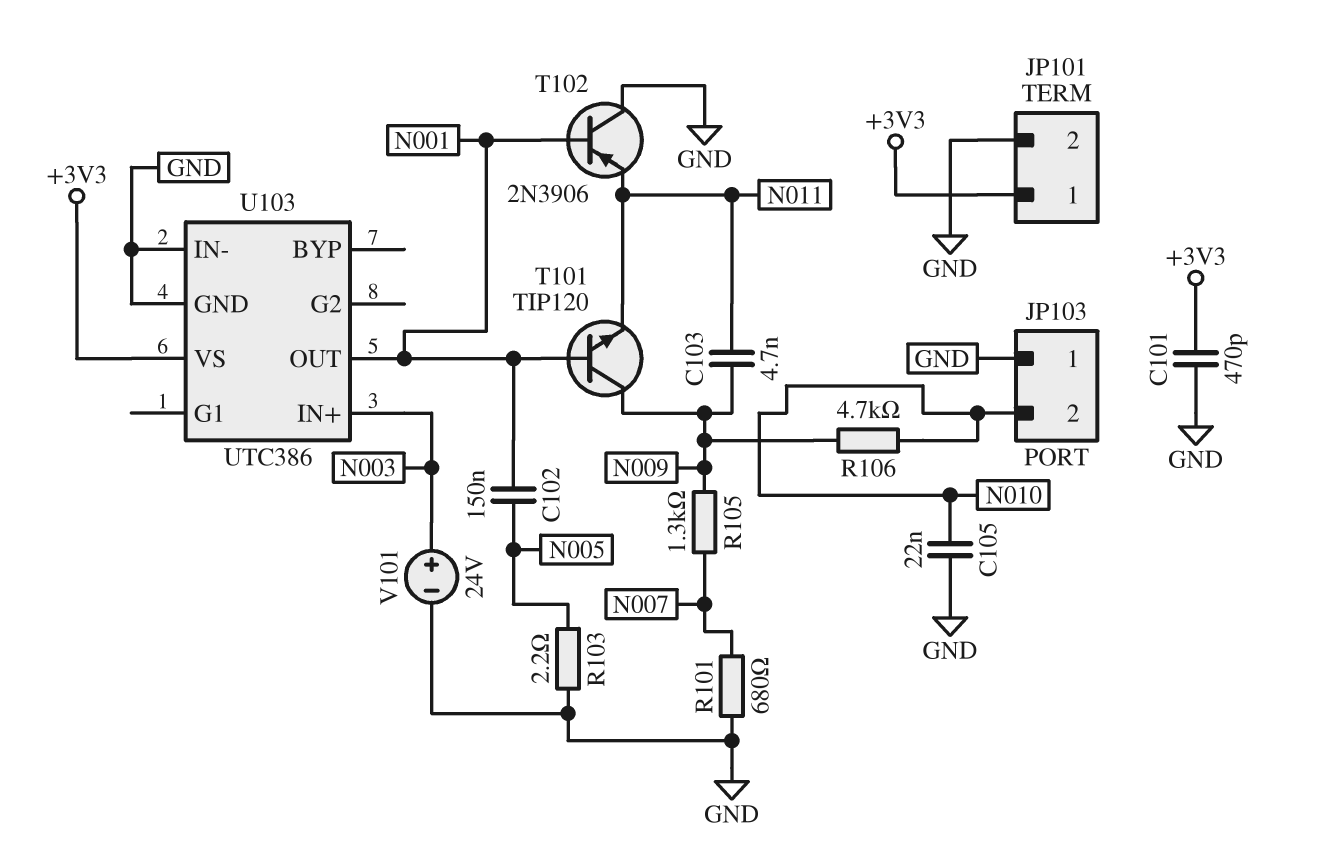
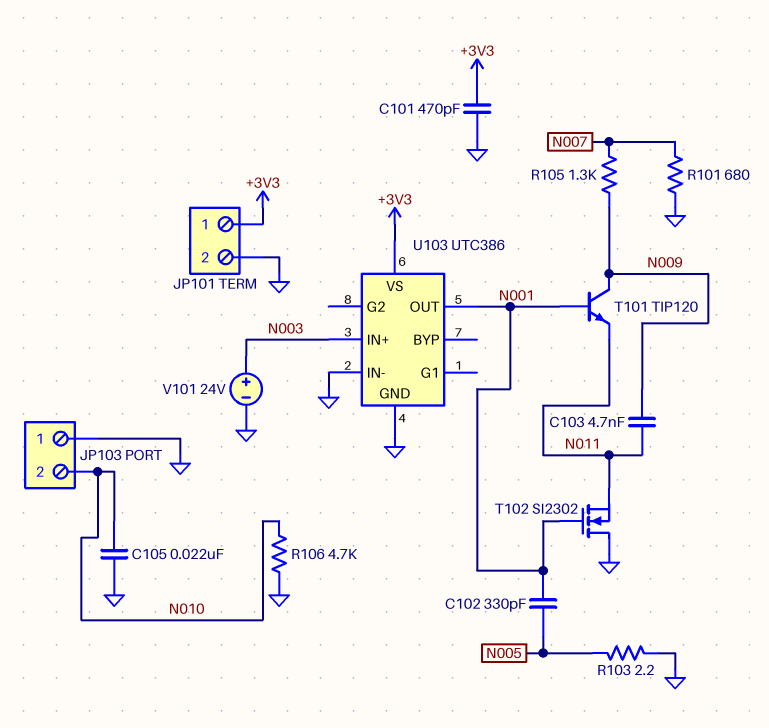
C102: 150nF (N001, N005) -> 330pF (N001, N005)
R106: 4.7k (N009, N010) -> 4.7k (GND, N010)
T102: PNP 2N3906 (B N001, C GND, E N011) -> NMOS SI2302 (G N001, D GND, S N011)

